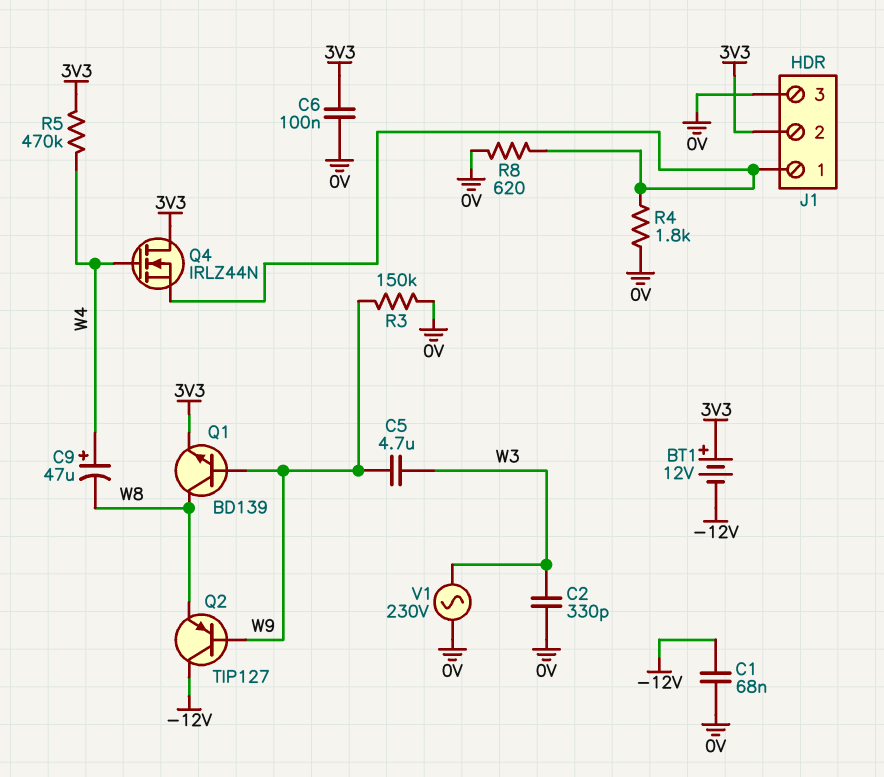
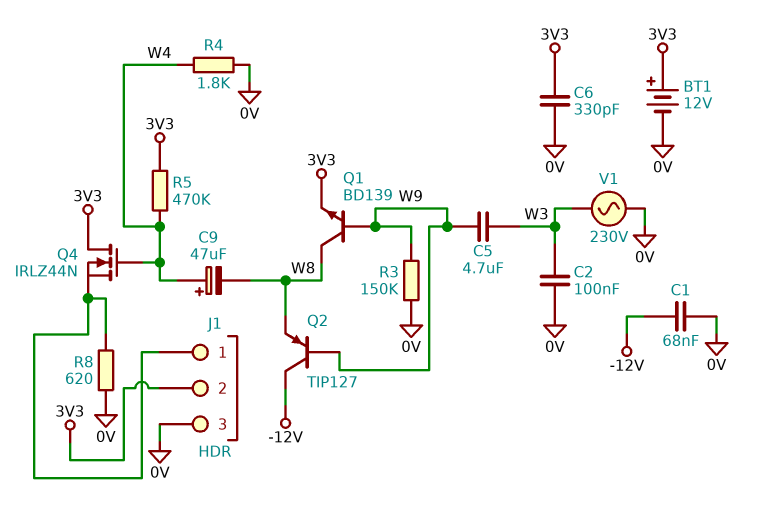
BT1: 12V (plus 3V3, minus -12V) -> 12V (plus 3V3, minus 0V)
C2: 330pF (0V, W3) -> 100nF (0V, W3)
C6: 100nF (0V, 3V3) -> 330pF (0V, 3V3)
R4: 1.8k (0V, J1/1) -> 1.8k (0V, W4)

